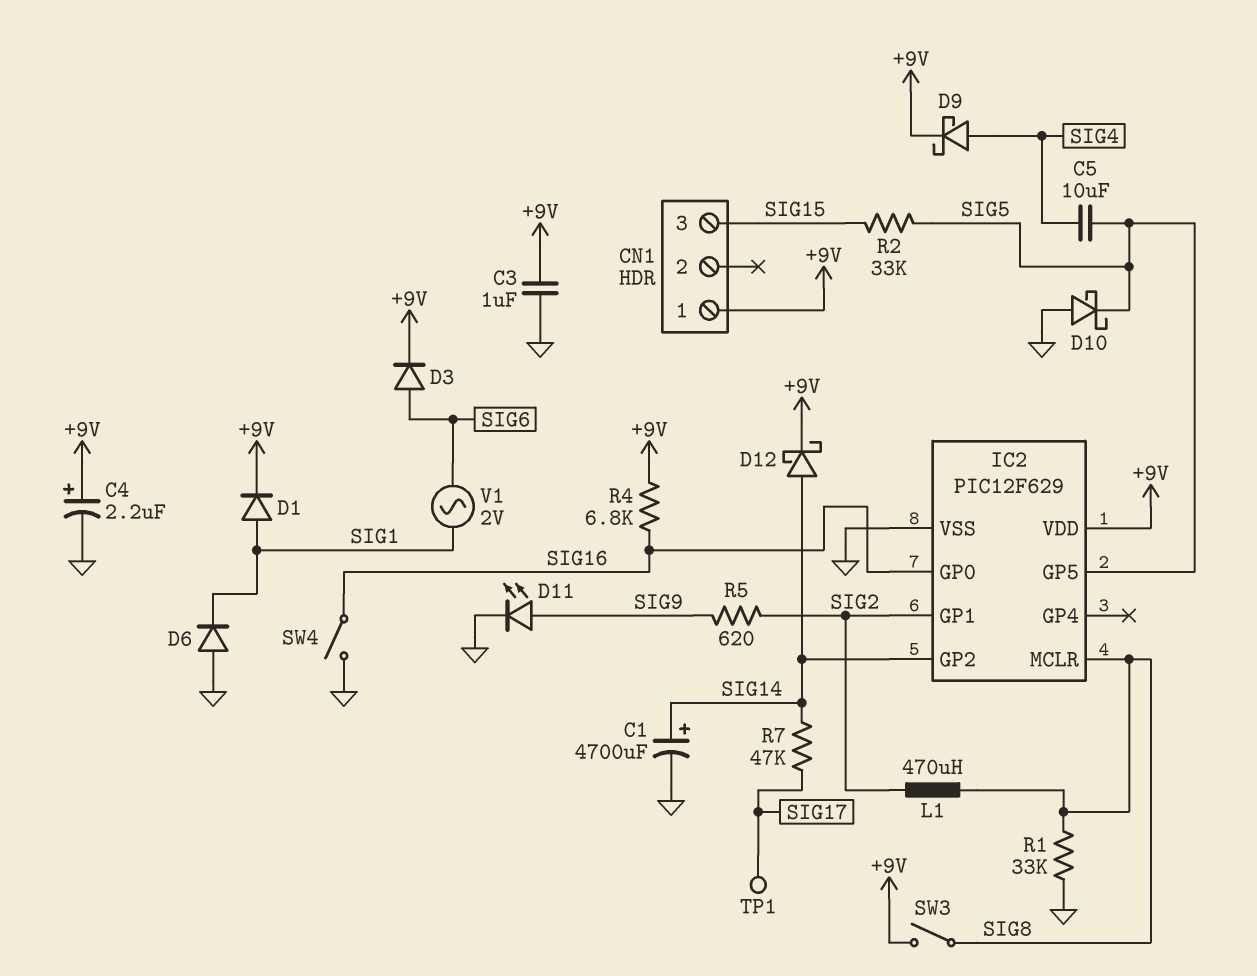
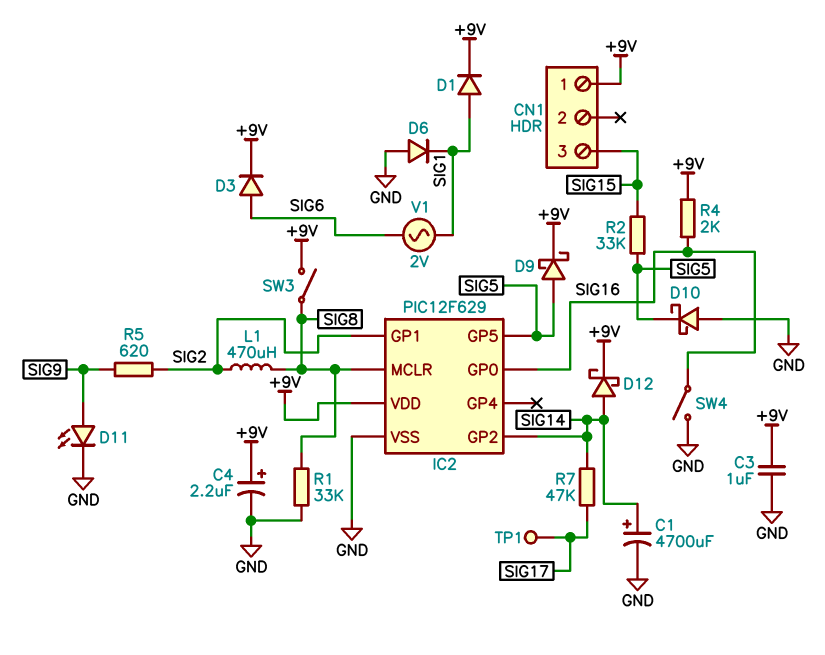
C5: 10uF (SIG4, SIG5) -> none
D9: schottky (A SIG4, K +9V) -> schottky (A SIG5, K +9V)
R4: 6.8k (+9V, SIG16) -> 2k (+9V, SIG16)

